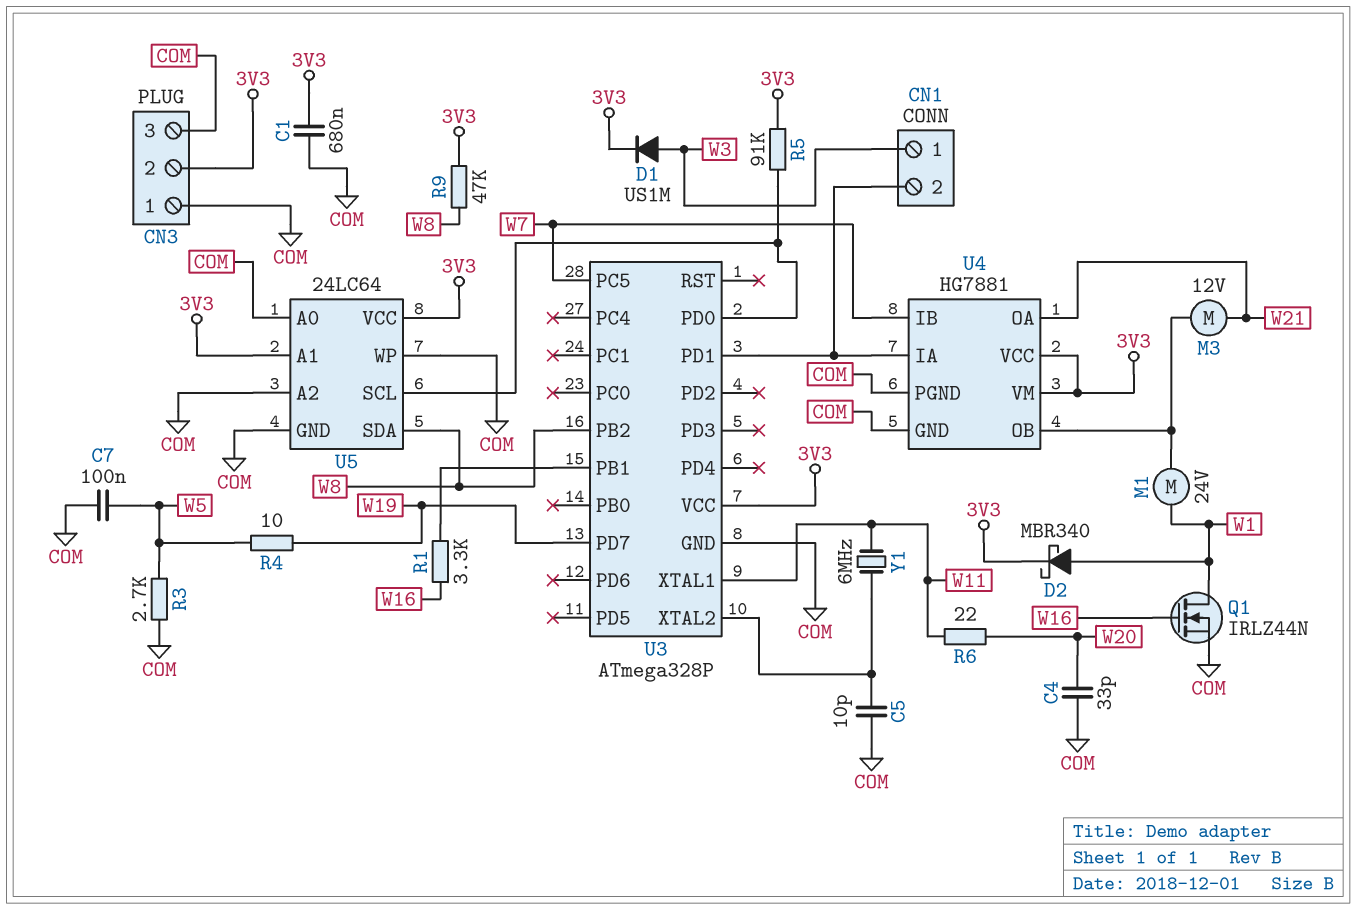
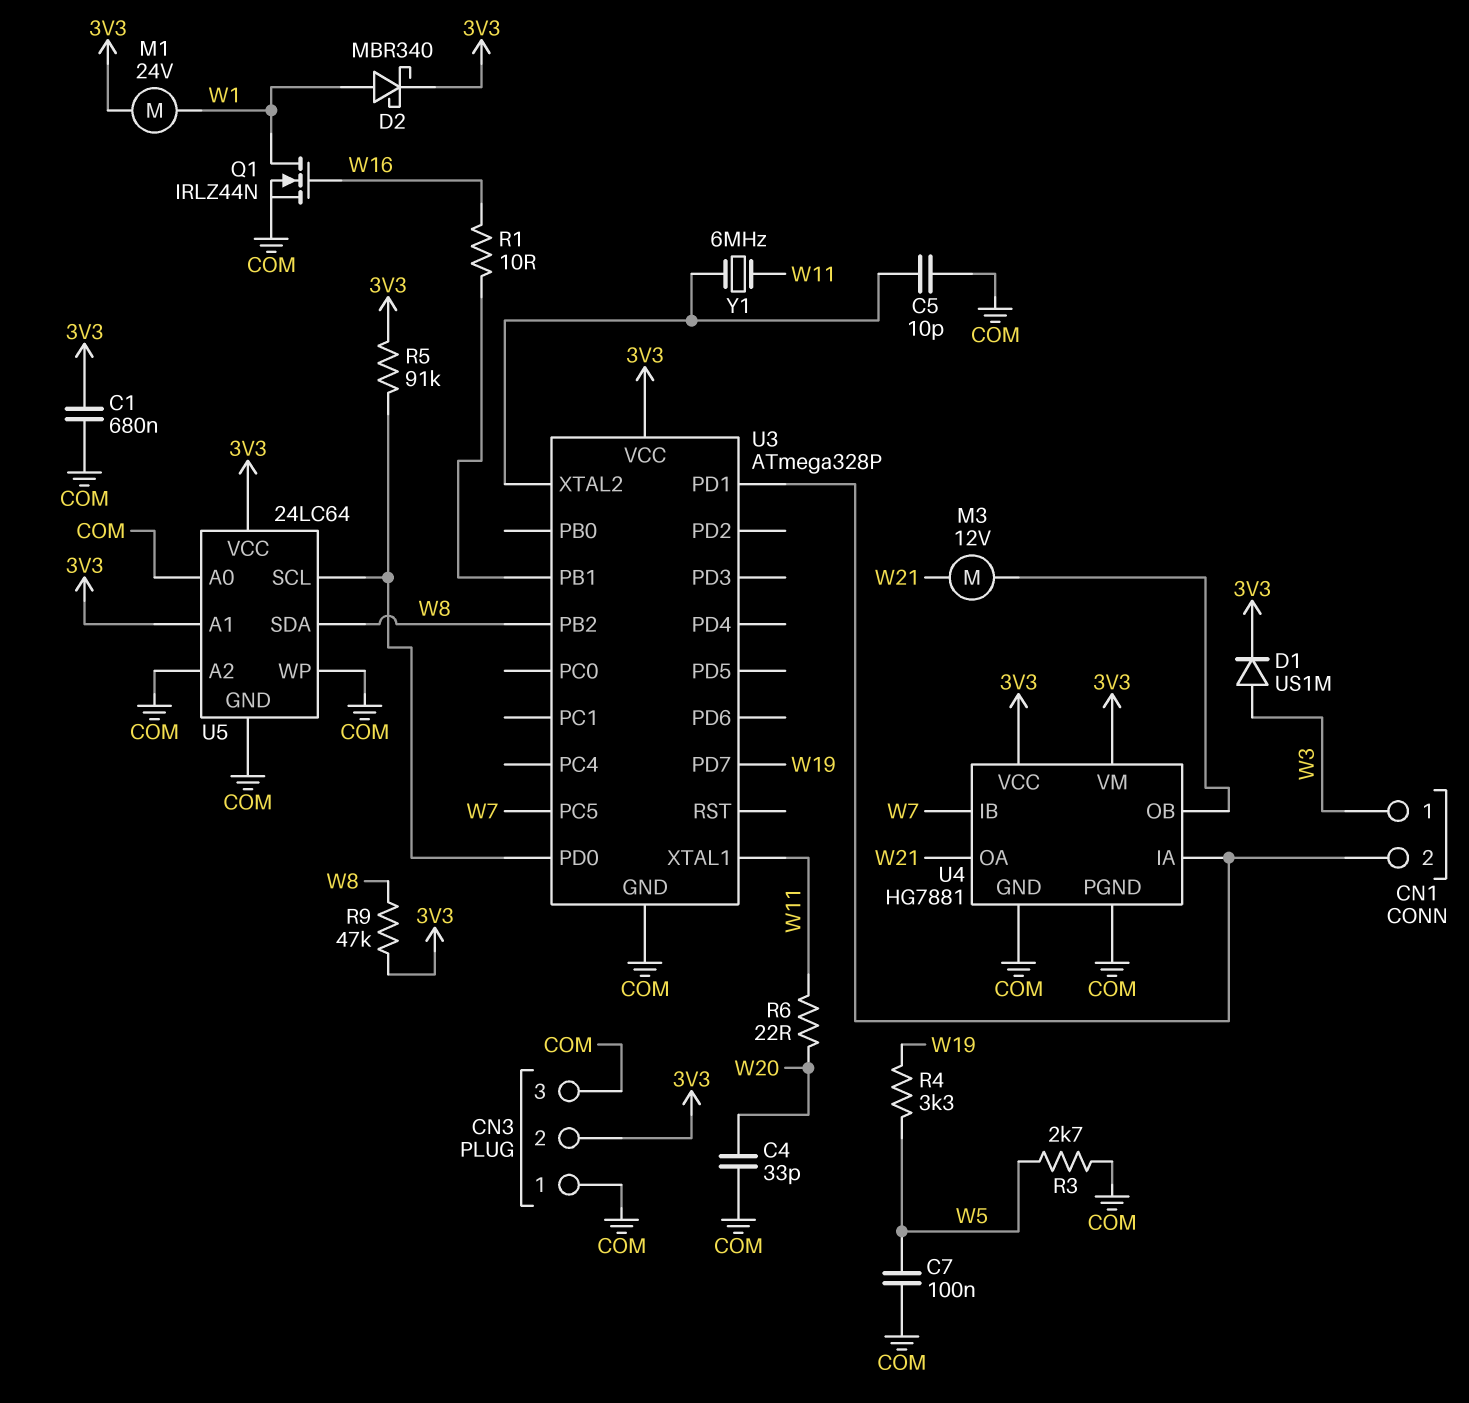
M1: motor 24V (U4/OB, W1) -> motor 24V (3V3, W1)
R1: 3.3k (U3/PB1, W16) -> 10 (U3/PB1, W16)
R4: 10 (W5, W19) -> 3.3k (W5, W19)

